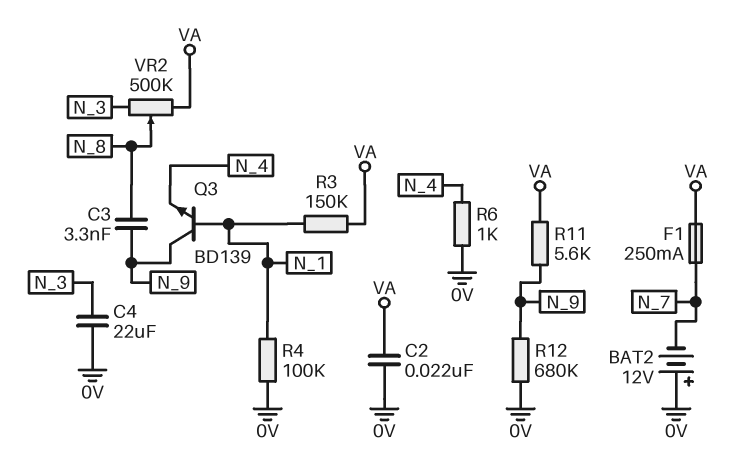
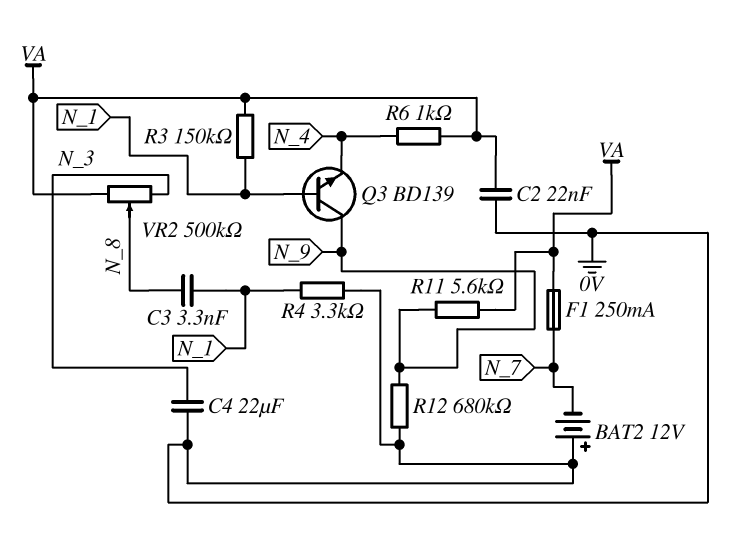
C3: 3.3nF (N_8, N_9) -> 3.3nF (N_1, N_8)
R4: 100k (0V, N_1) -> 3.3k (0V, N_1)
R6: 1k (0V, N_4) -> 1k (N_4, VA)

